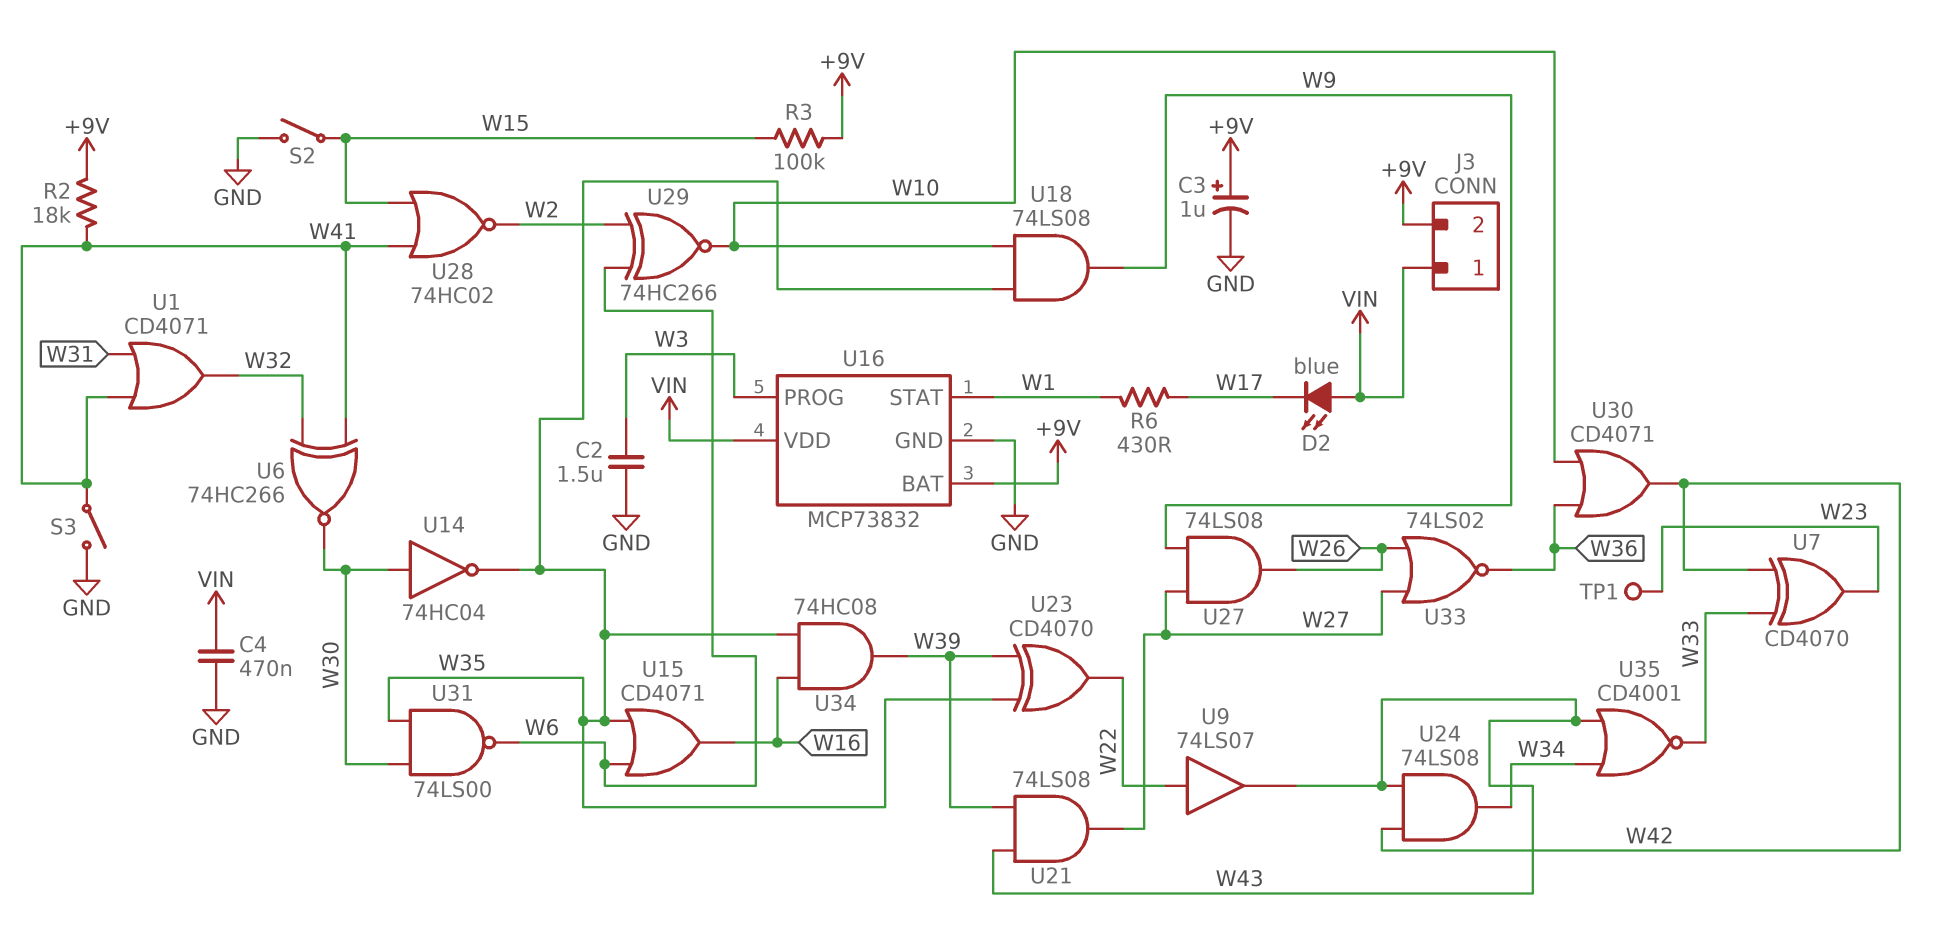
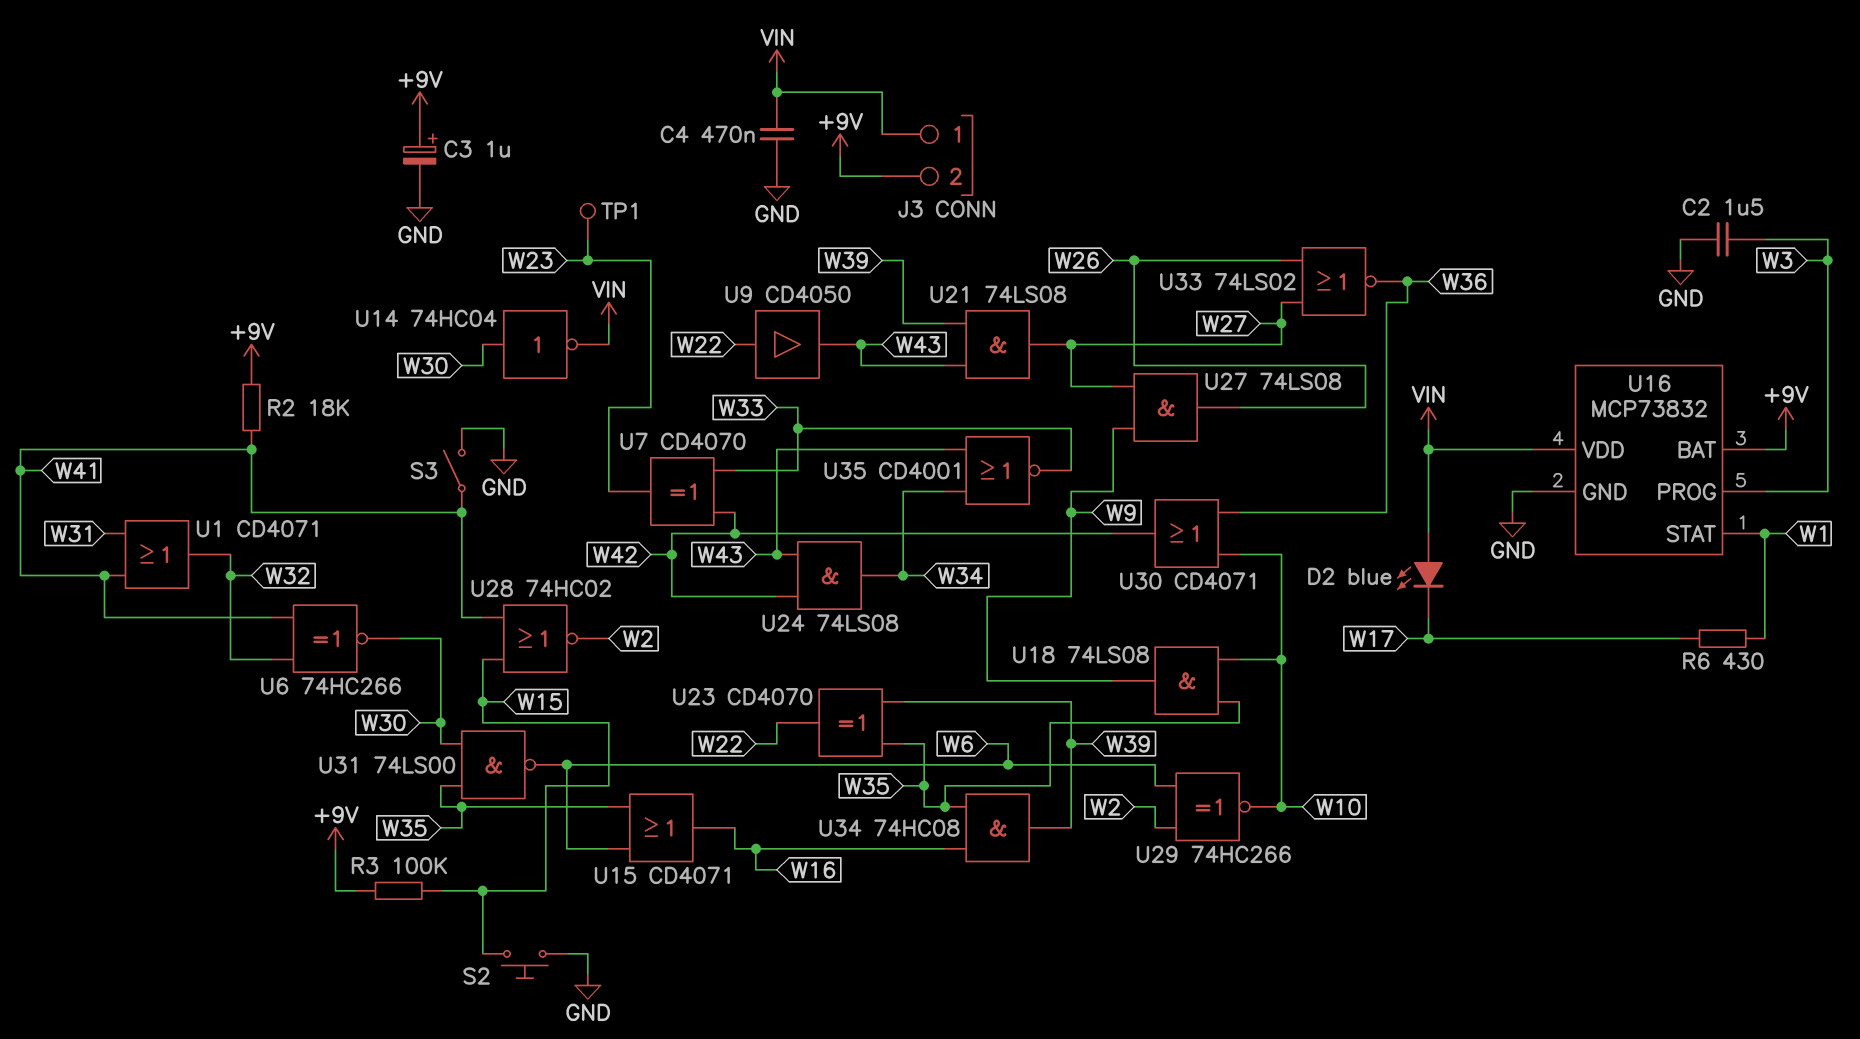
S2: switch (GND, W15) -> button (GND, W15)
U9: buffer 74LS07 (in W22, out W43) -> buffer CD4050 (in W22, out W43)
U14: NOT 74HC04 (in W30, out W35) -> NOT 74HC04 (in W30, out VIN)

